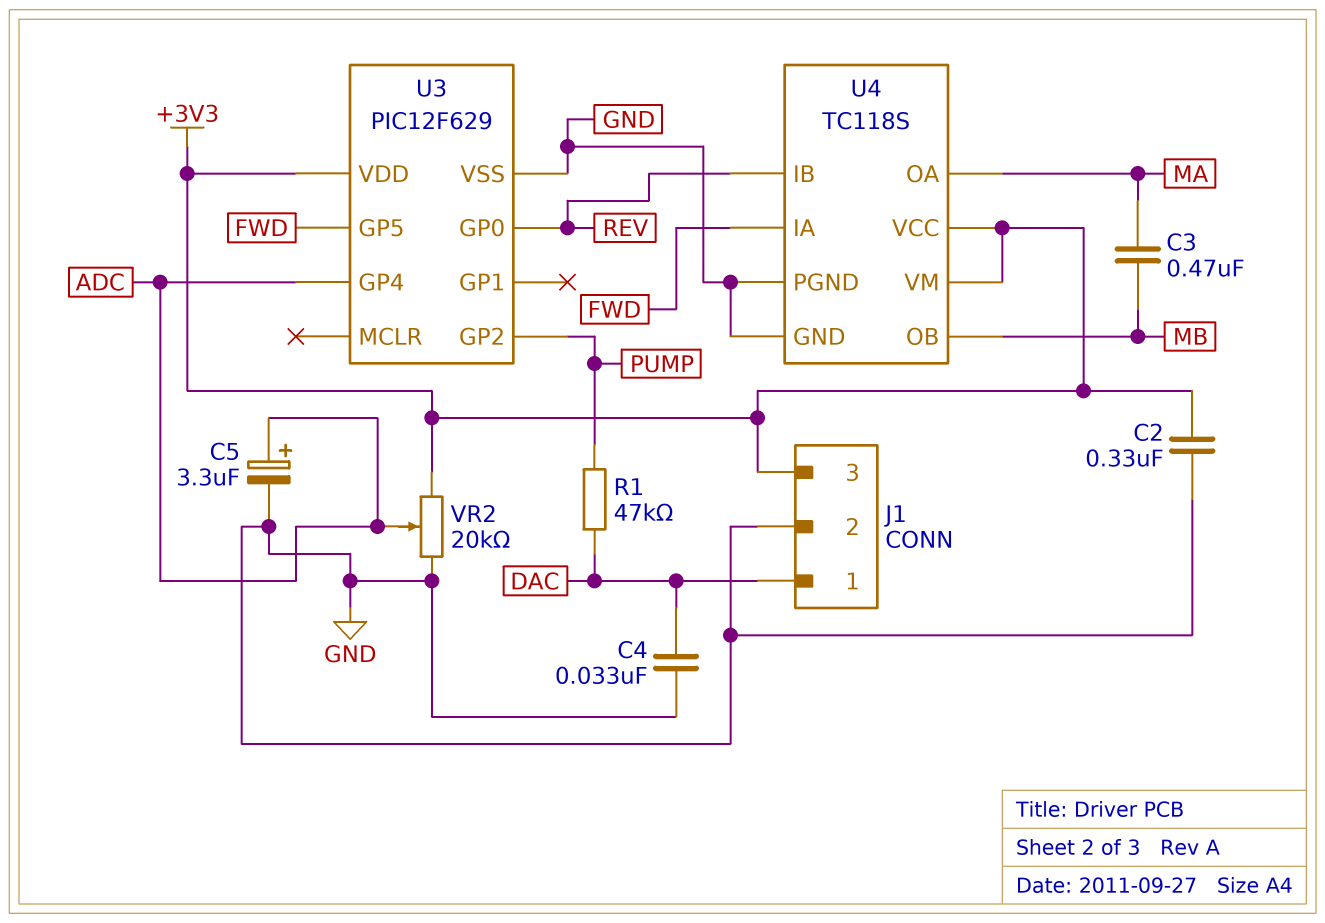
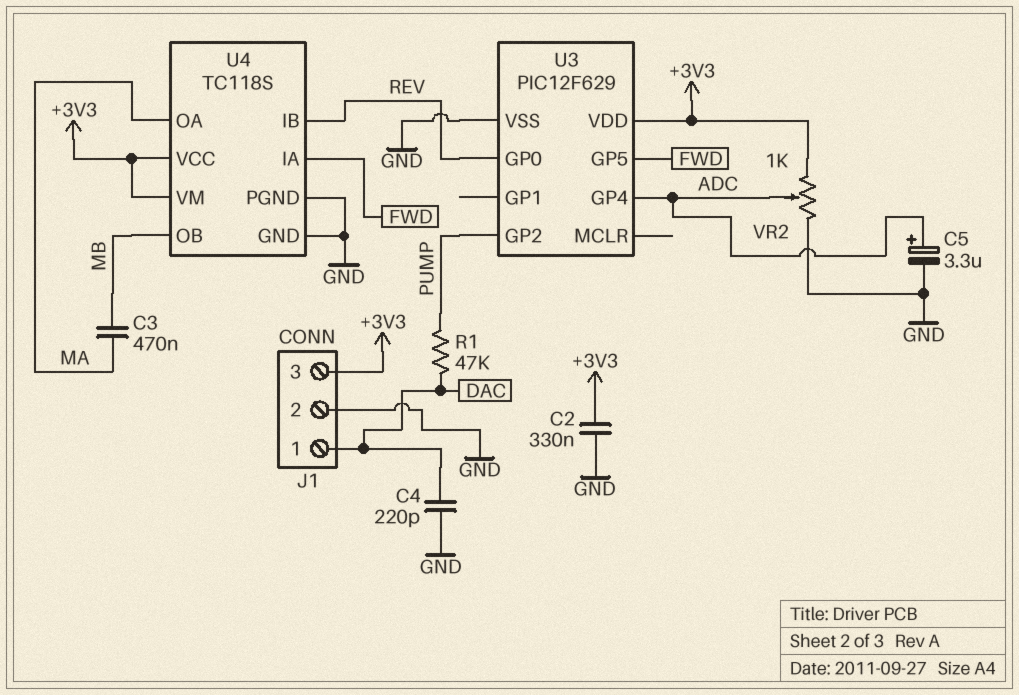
C4: 33nF (DAC, GND) -> 220pF (DAC, GND)
VR2: 20k (+3V3, GND, wiper ADC) -> 1k (+3V3, GND, wiper ADC)

